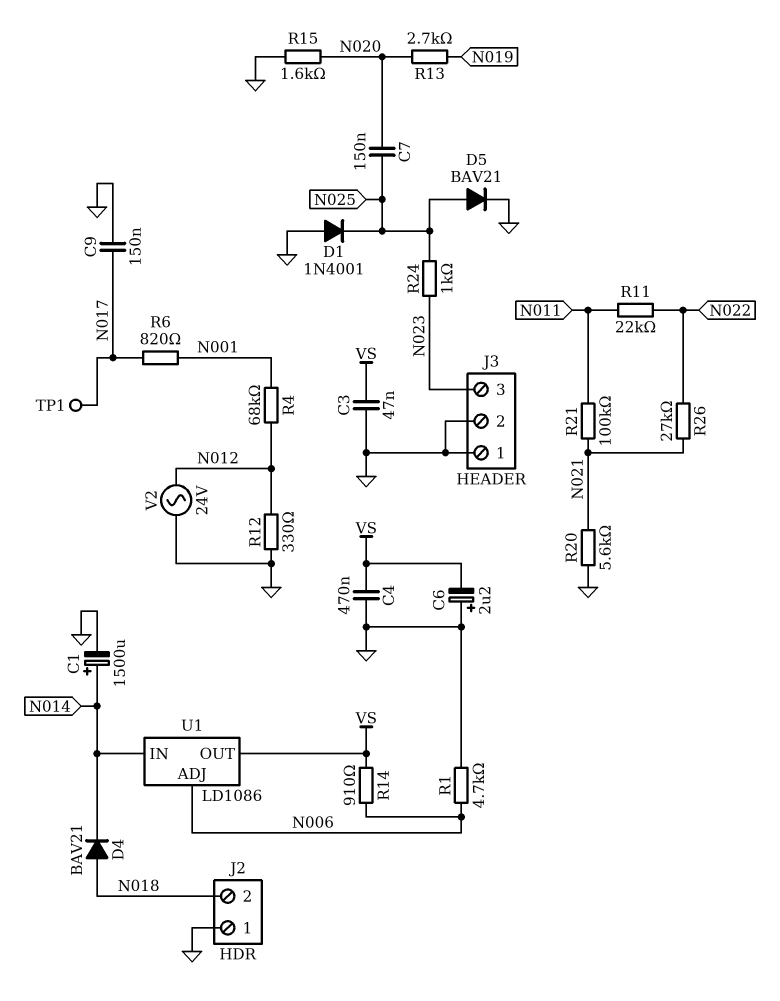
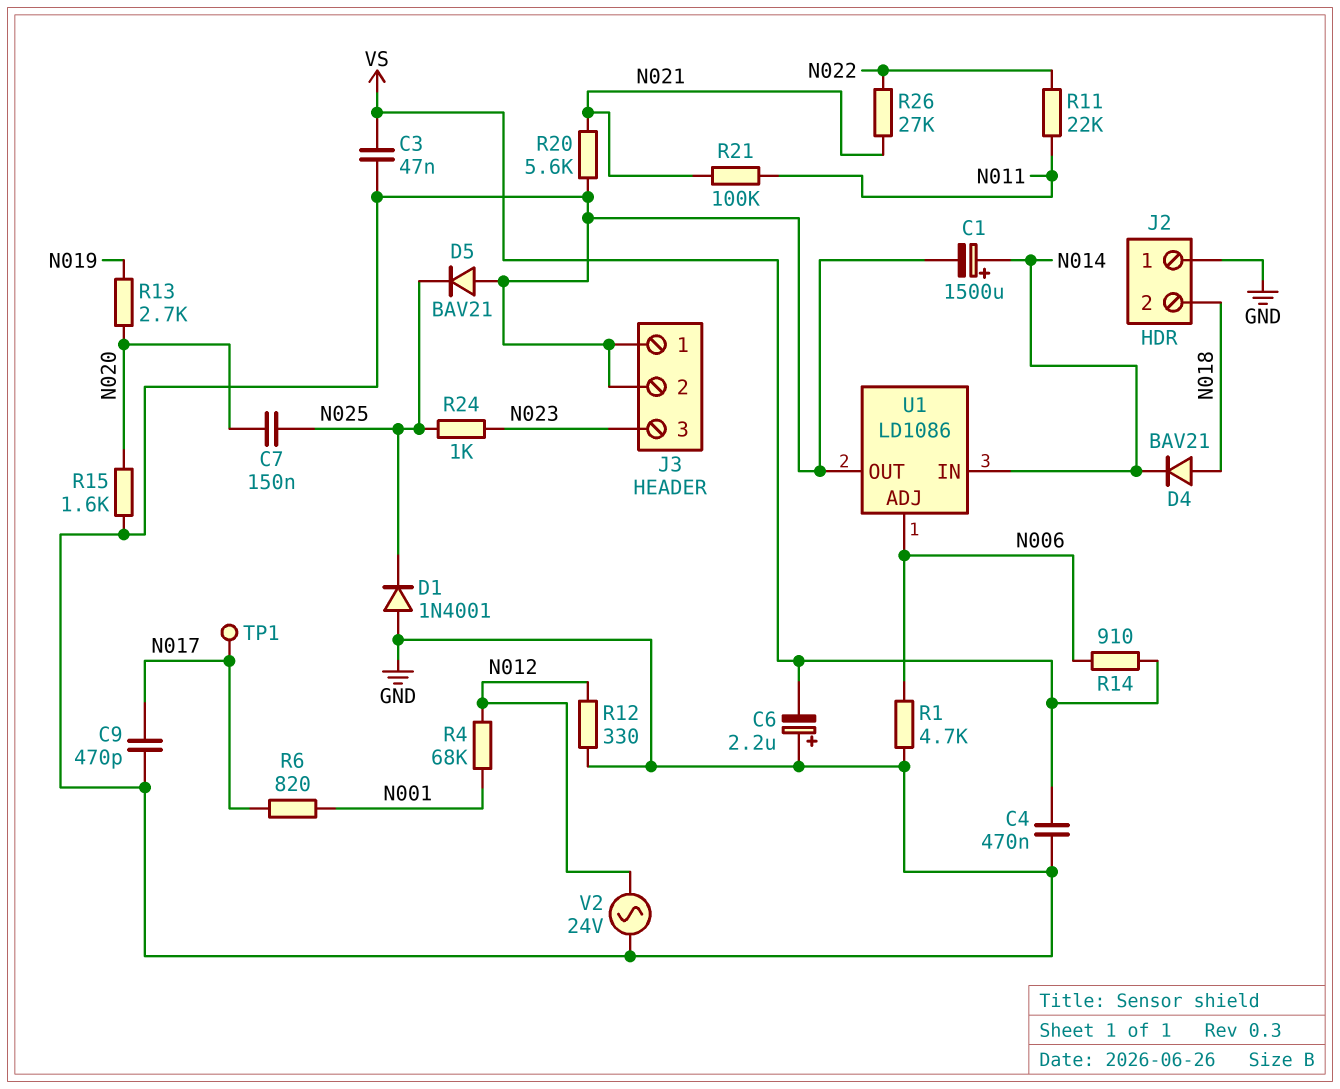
C9: 150nF (GND, N017) -> 470pF (GND, N017)
D5: diode BAV21 (A N025, K GND) -> diode BAV21 (A GND, K N025)
U1 pin OUT: VS -> GND

